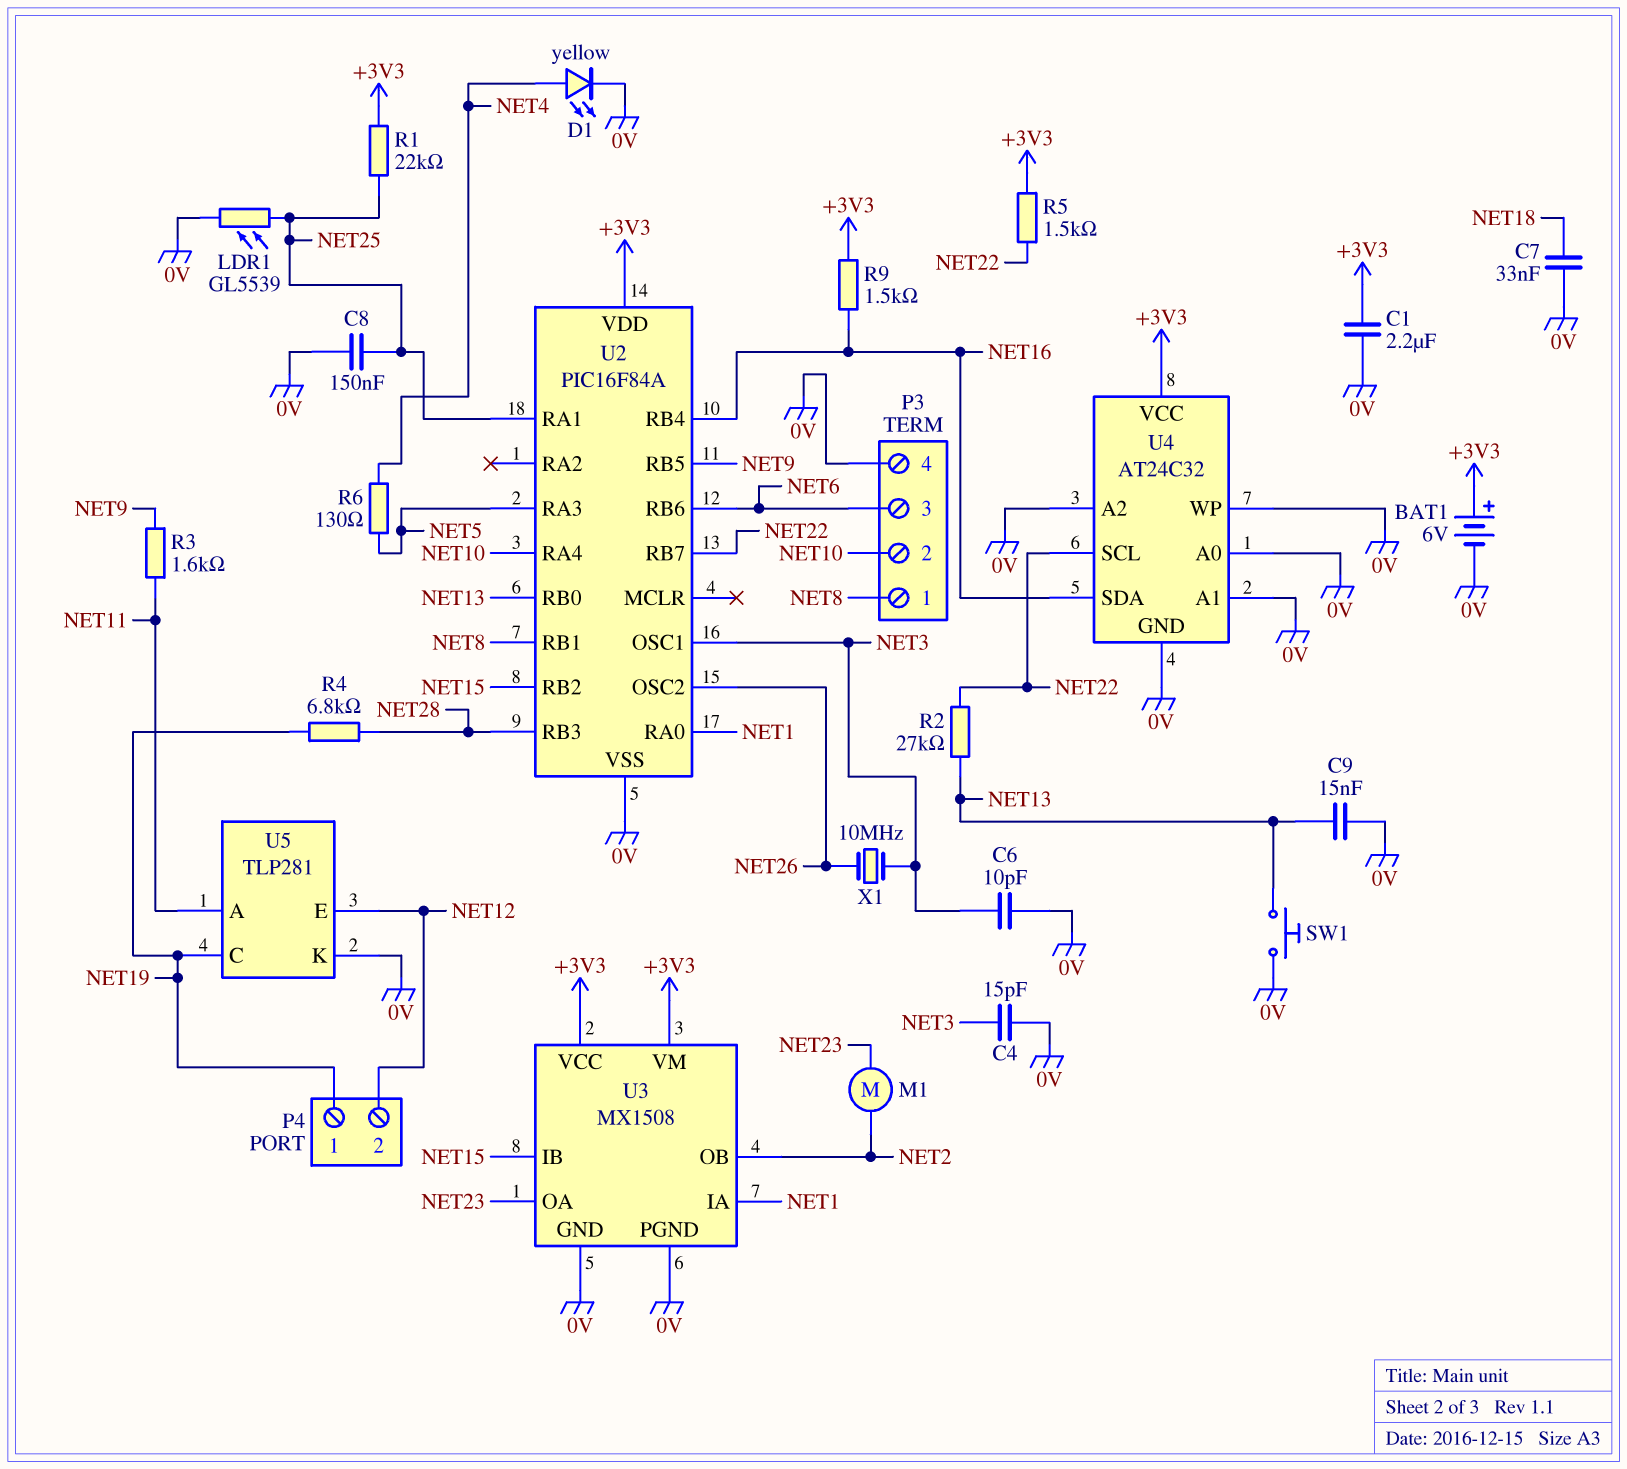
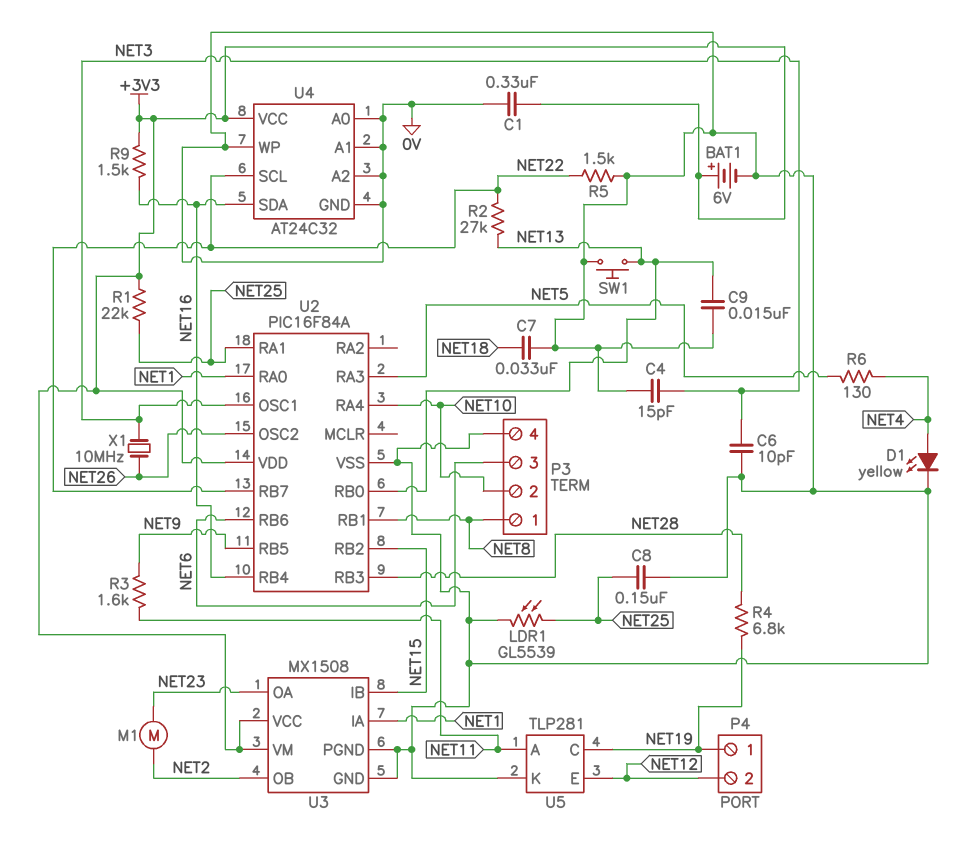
C1: 2.2uF (+3V3, 0V) -> 330nF (+3V3, 0V)
R5: 1.5k (+3V3, NET22) -> 1.5k (0V, NET22)

